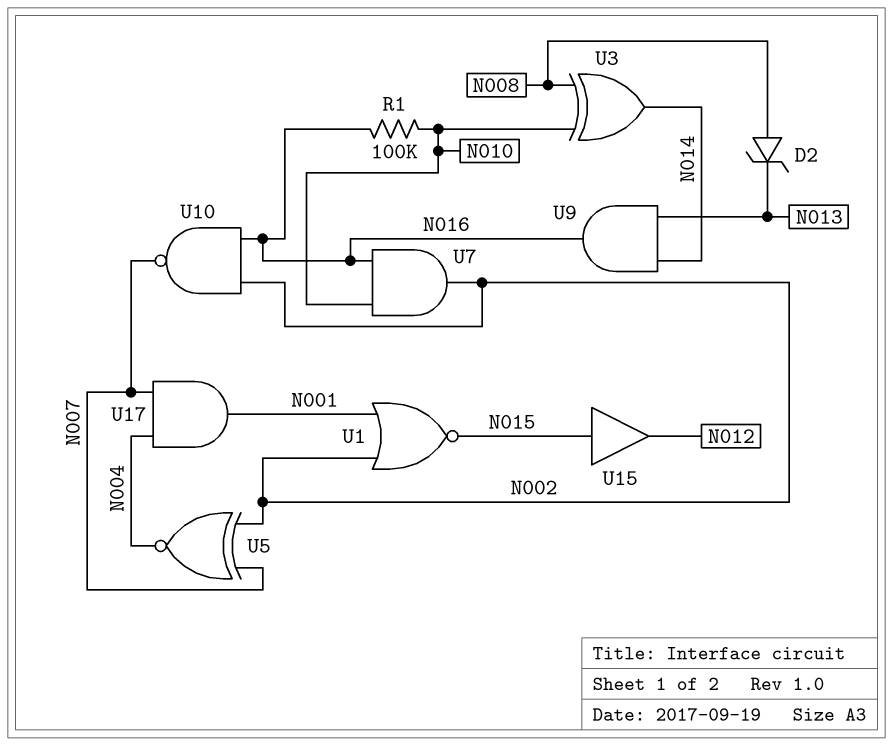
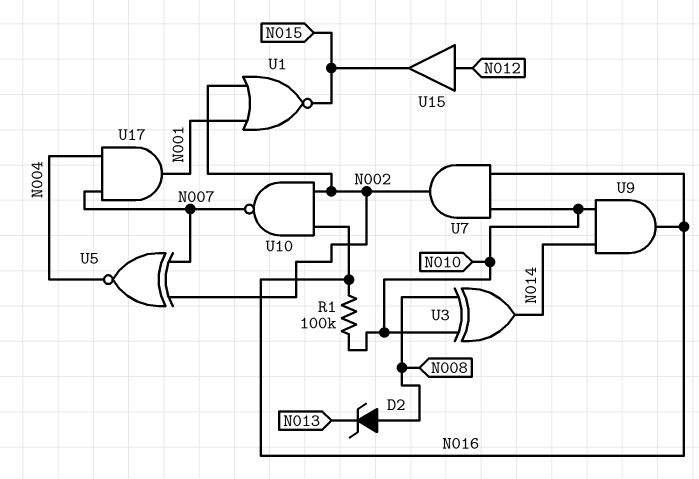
U9: AND (in N013, in N014, out N016) -> AND (in N010, in N014, out N016)
U15: buffer (in N015, out N012) -> buffer (in N012, out N015)

